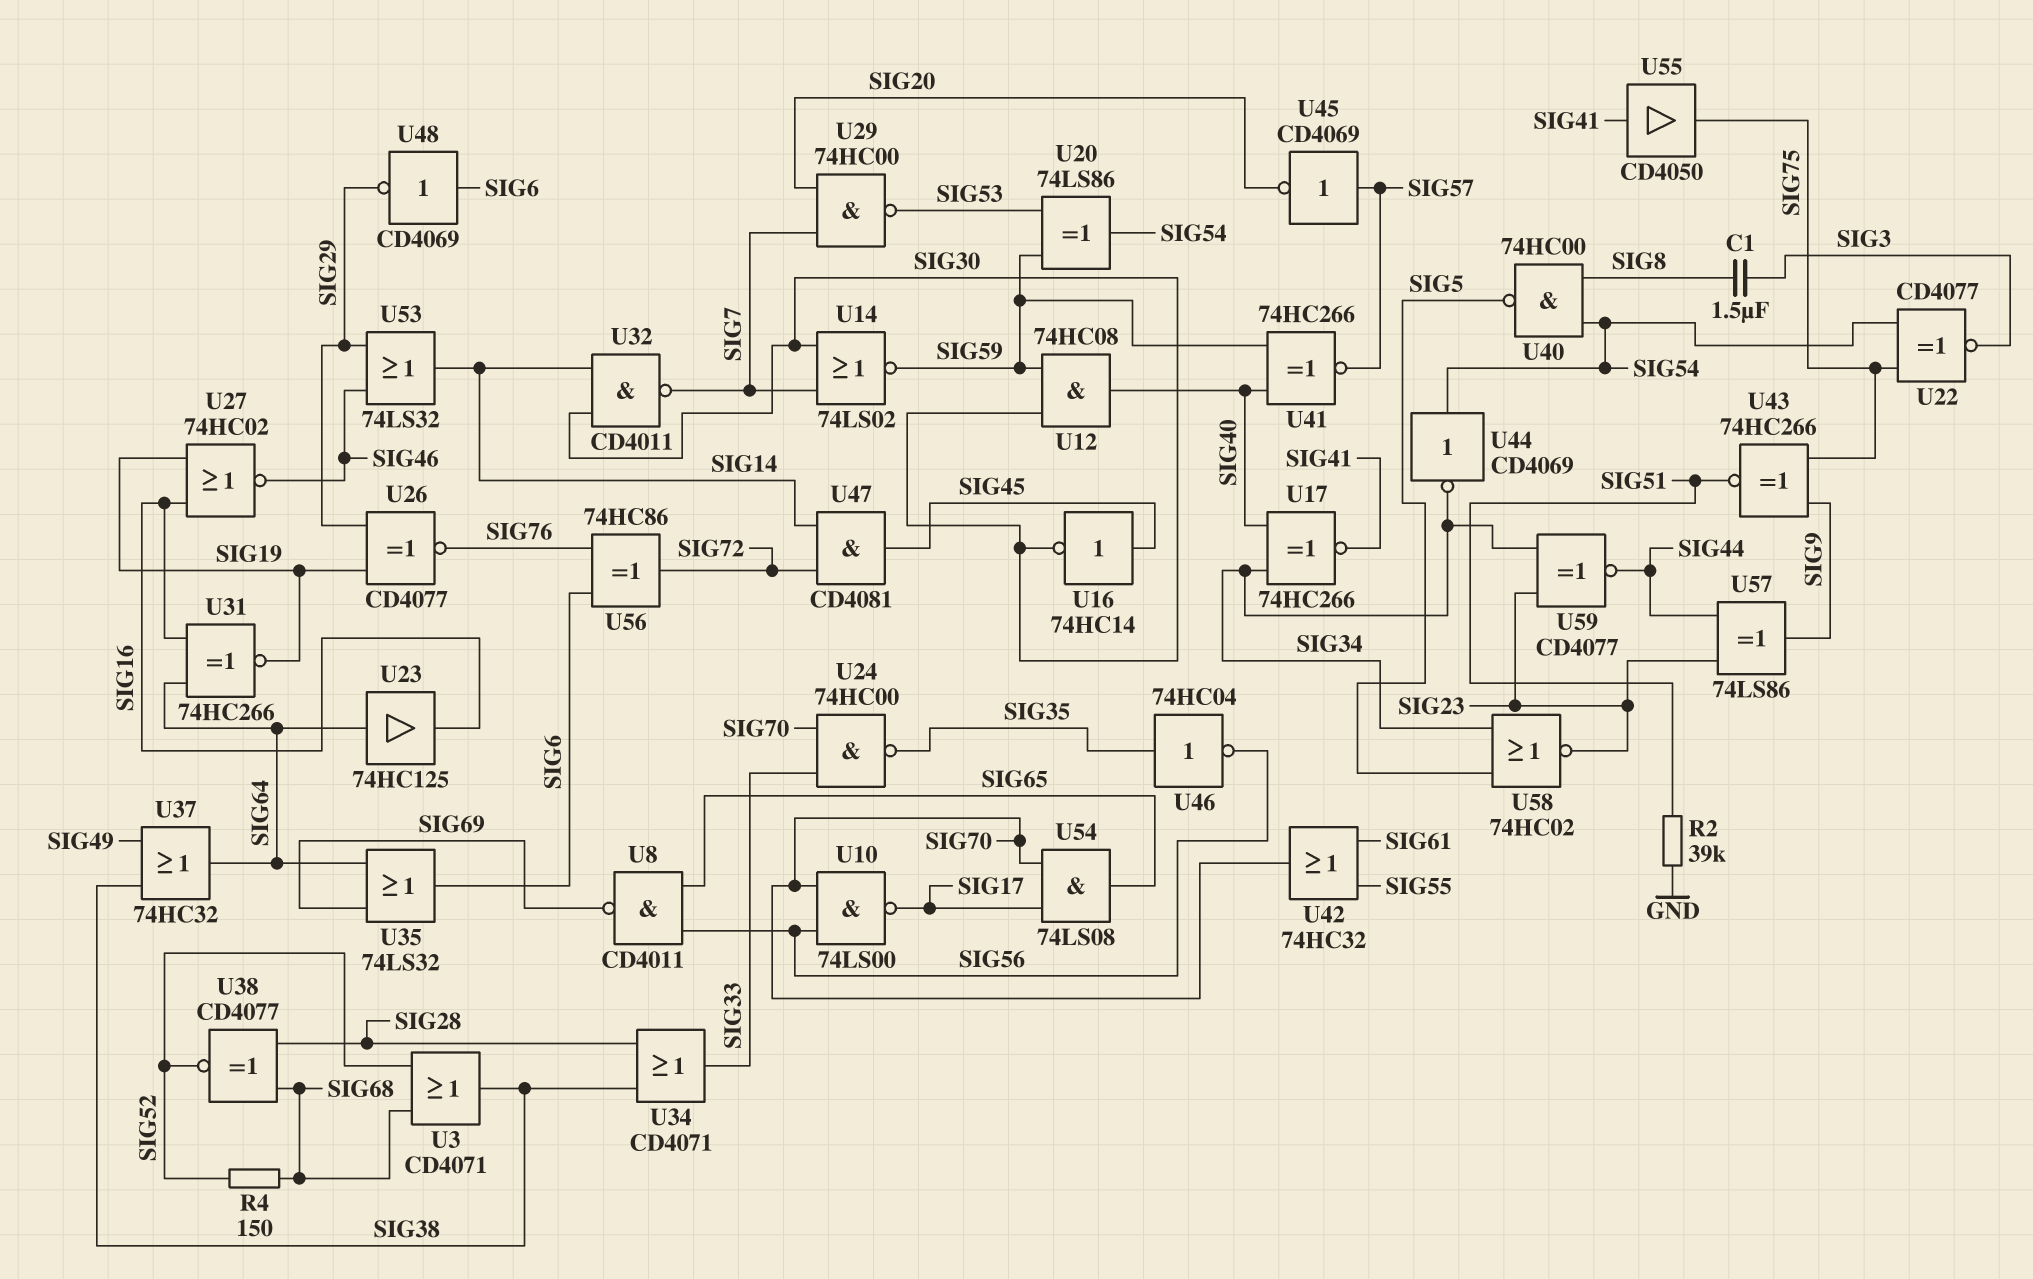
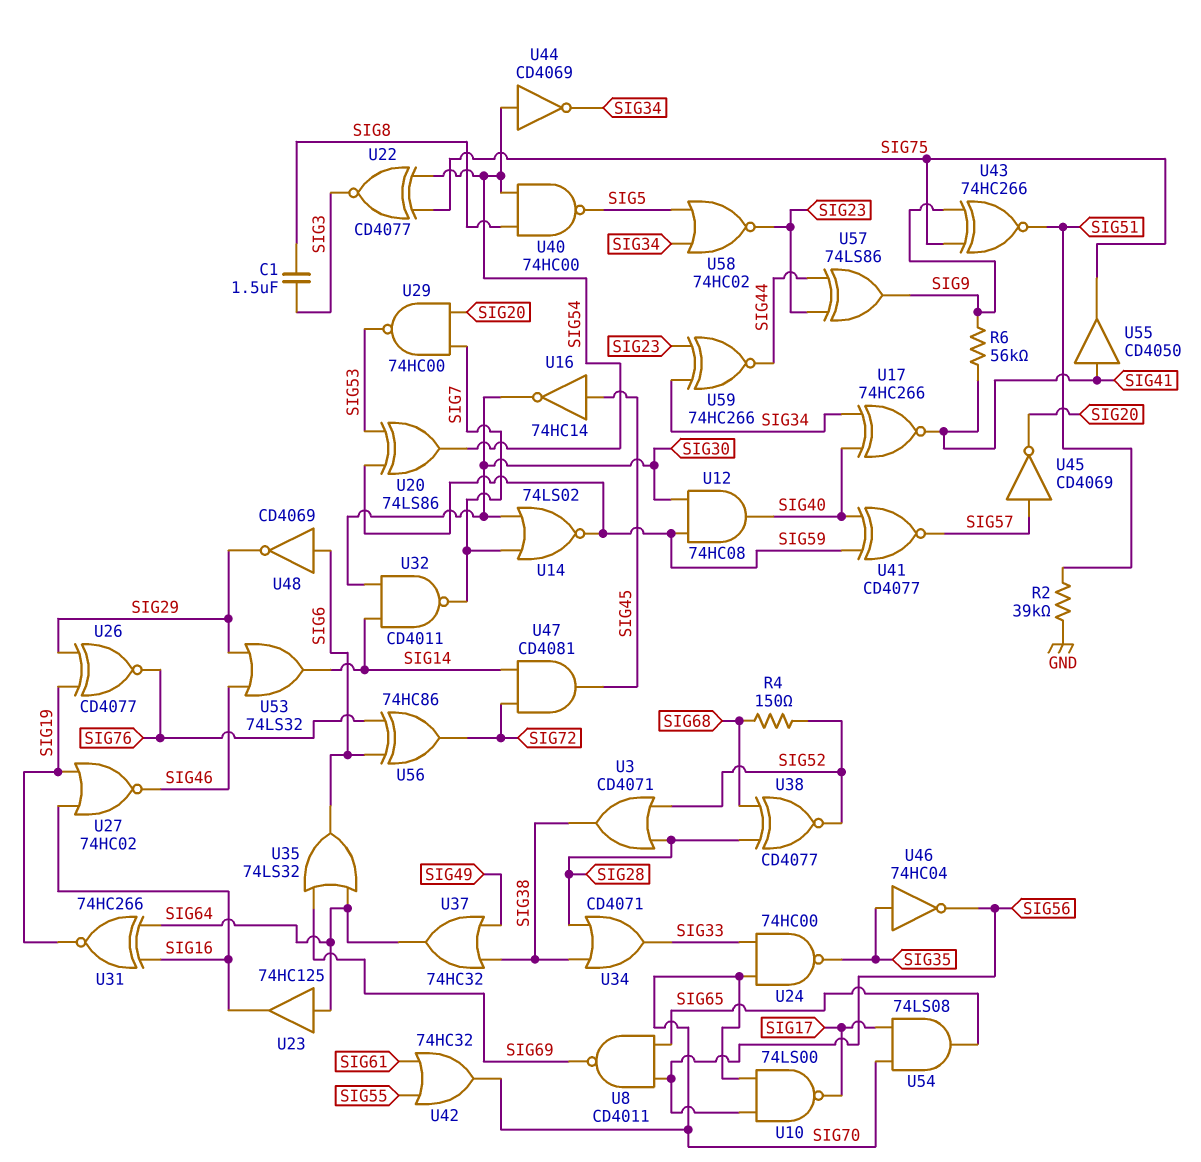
R6: none -> 56k (SIG9, SIG41)
U3: OR CD4071 (in SIG52, in SIG68, out SIG38) -> OR CD4071 (in SIG28, in SIG52, out SIG38)
U41: XNOR 74HC266 (in SIG40, in SIG59, out SIG57) -> XNOR CD4077 (in SIG40, in SIG59, out SIG57)
U59: XNOR CD4077 (in SIG23, in SIG34, out SIG44) -> XNOR 74HC266 (in SIG23, in SIG34, out SIG44)

